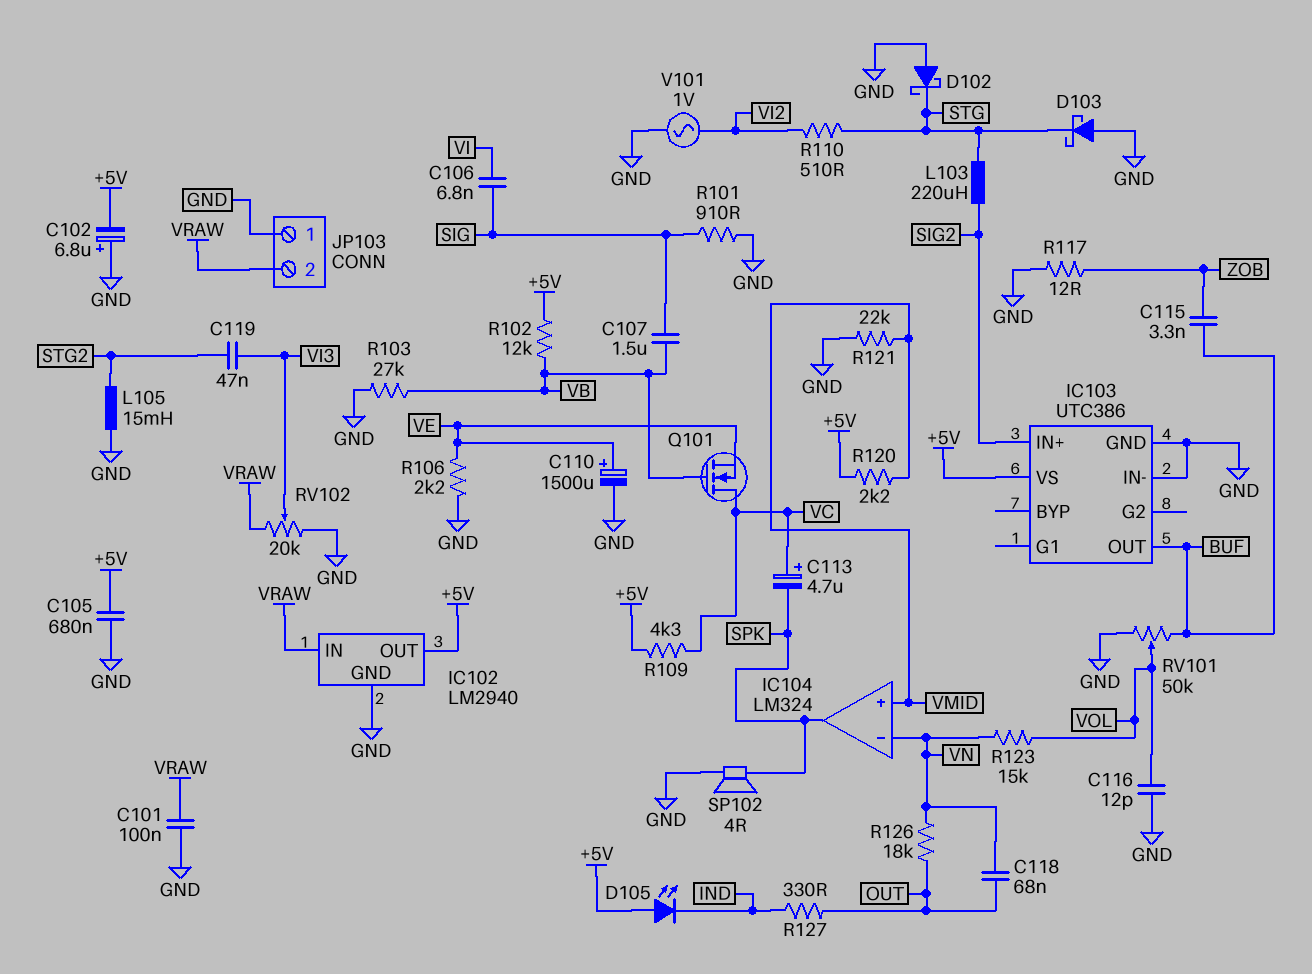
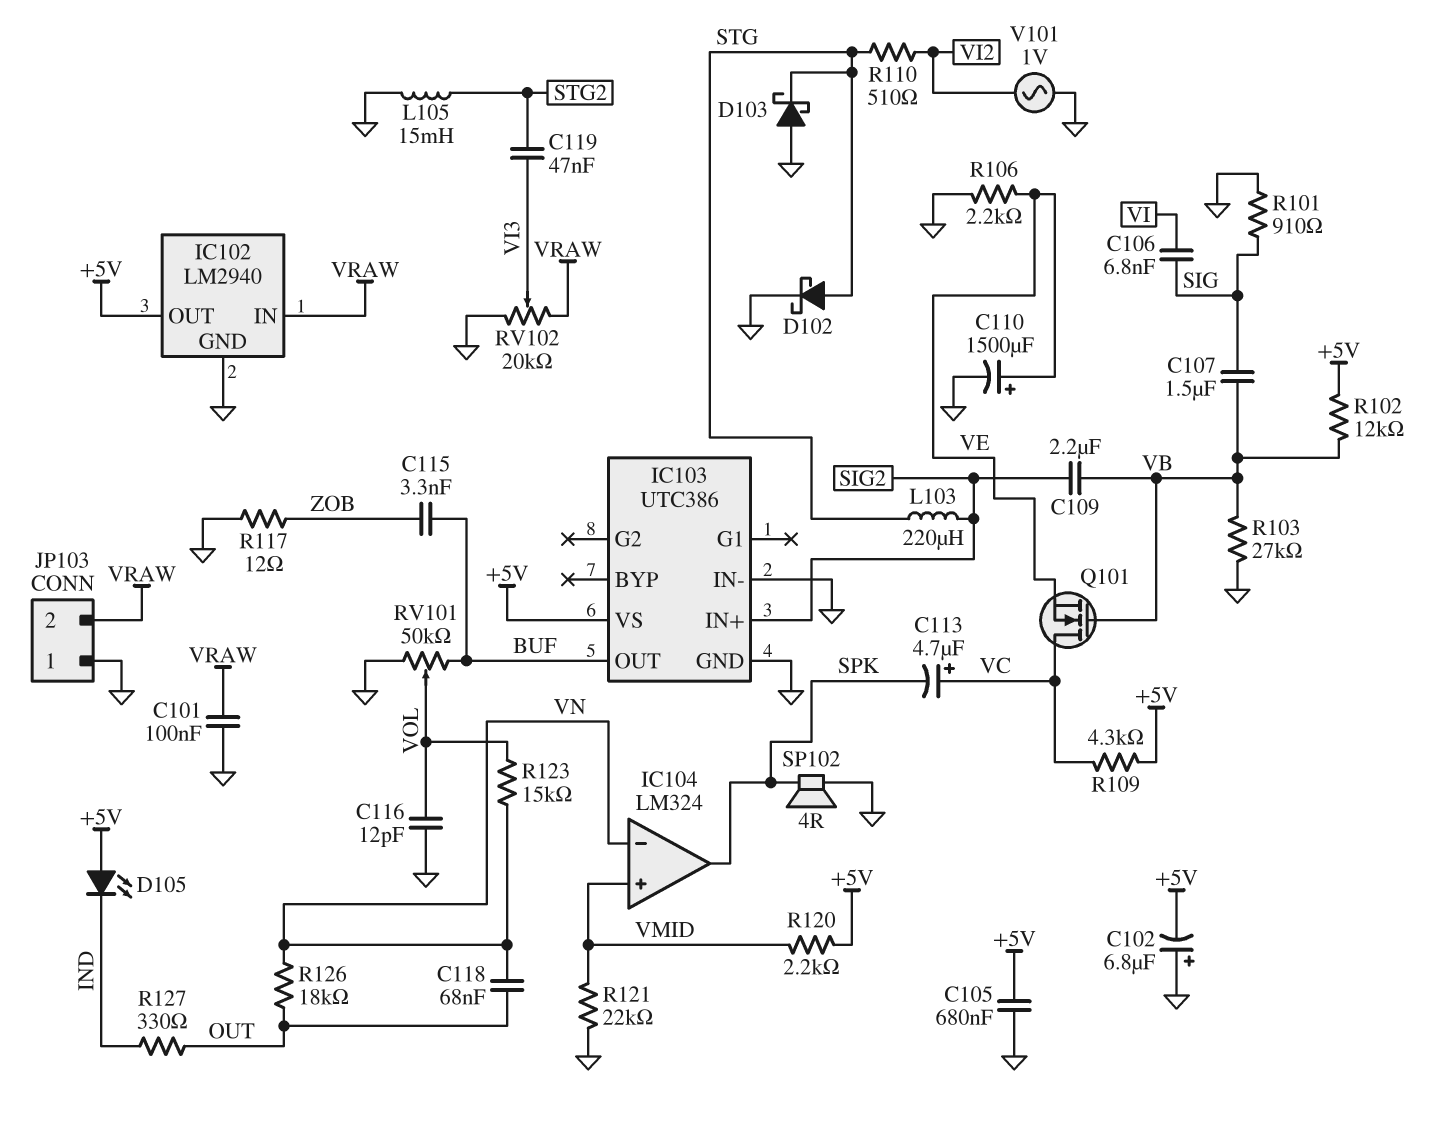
C109: none -> 2.2uF (SIG2, VB)
D102: schottky (A GND, K STG) -> schottky (A STG, K GND)

